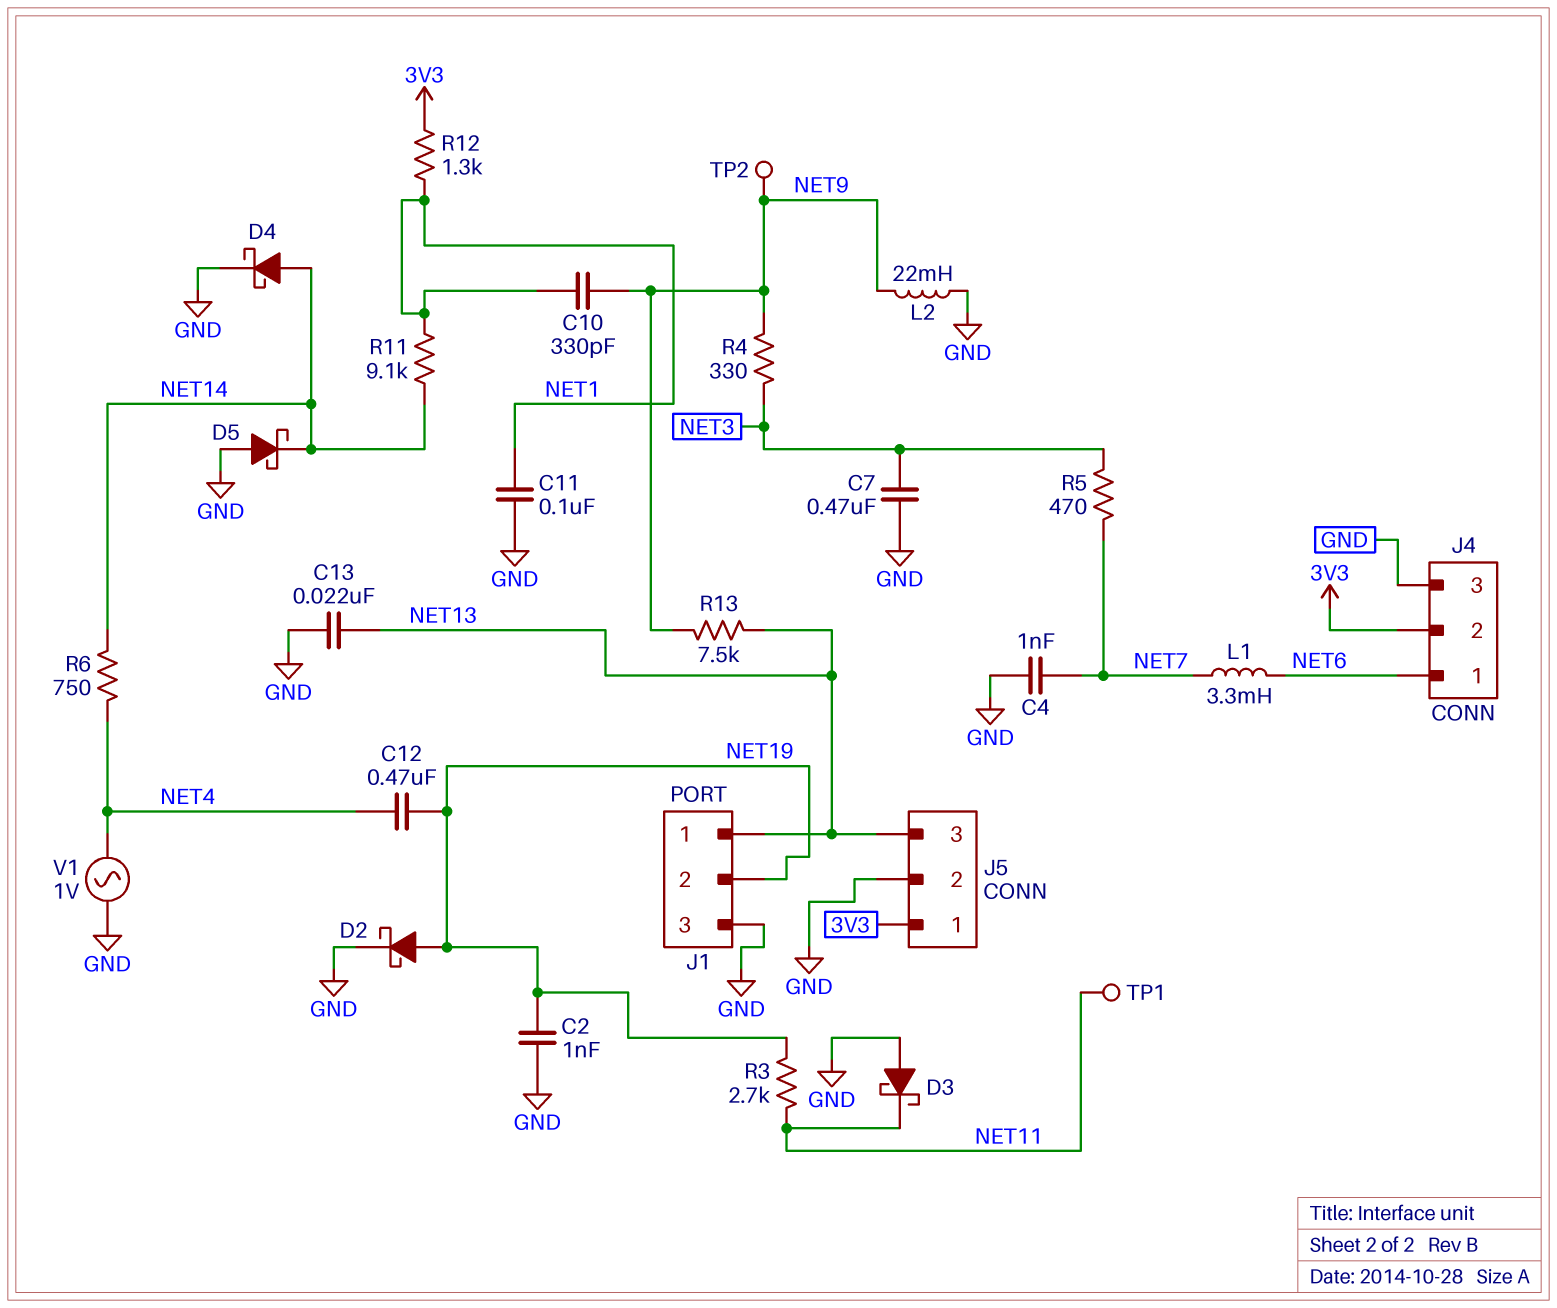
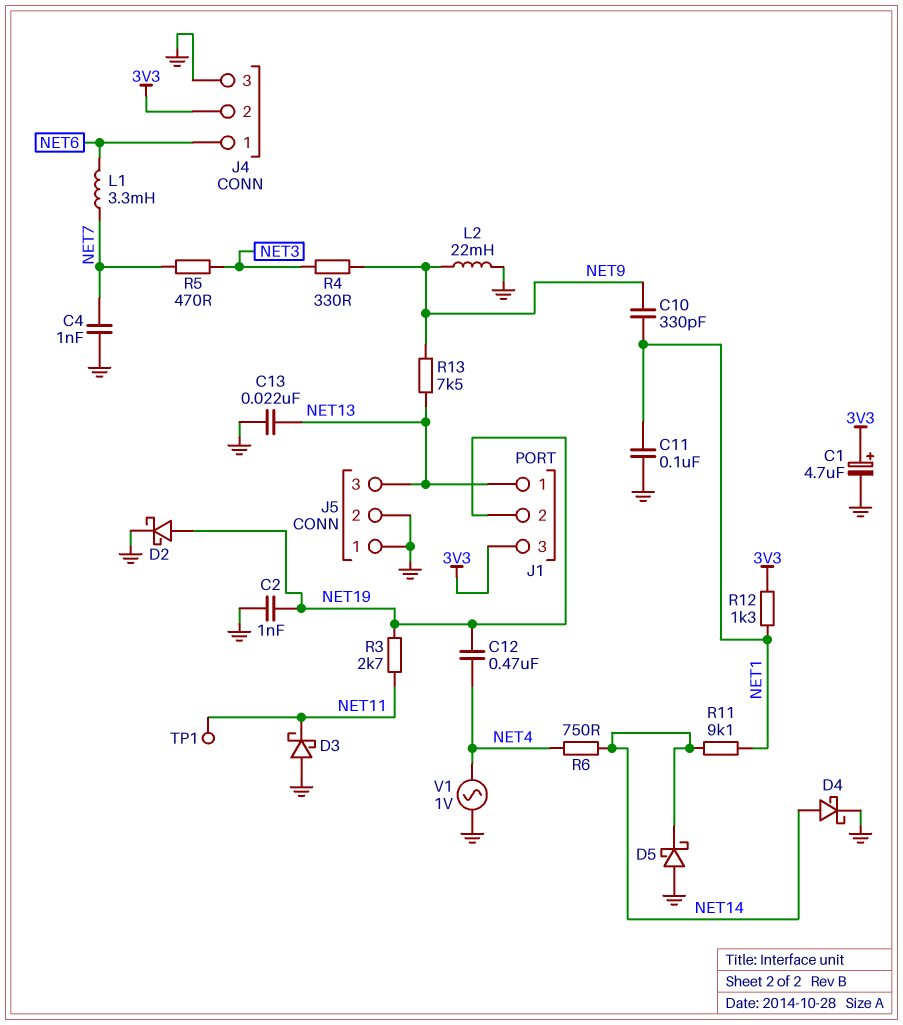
C1: none -> 4.7uF (plus 3V3, minus GND)
C7: 470nF (GND, NET3) -> none
J1 pin 3: GND -> 3V3
J5 pin 1: 3V3 -> GND
TP2: test point (NET9) -> none

